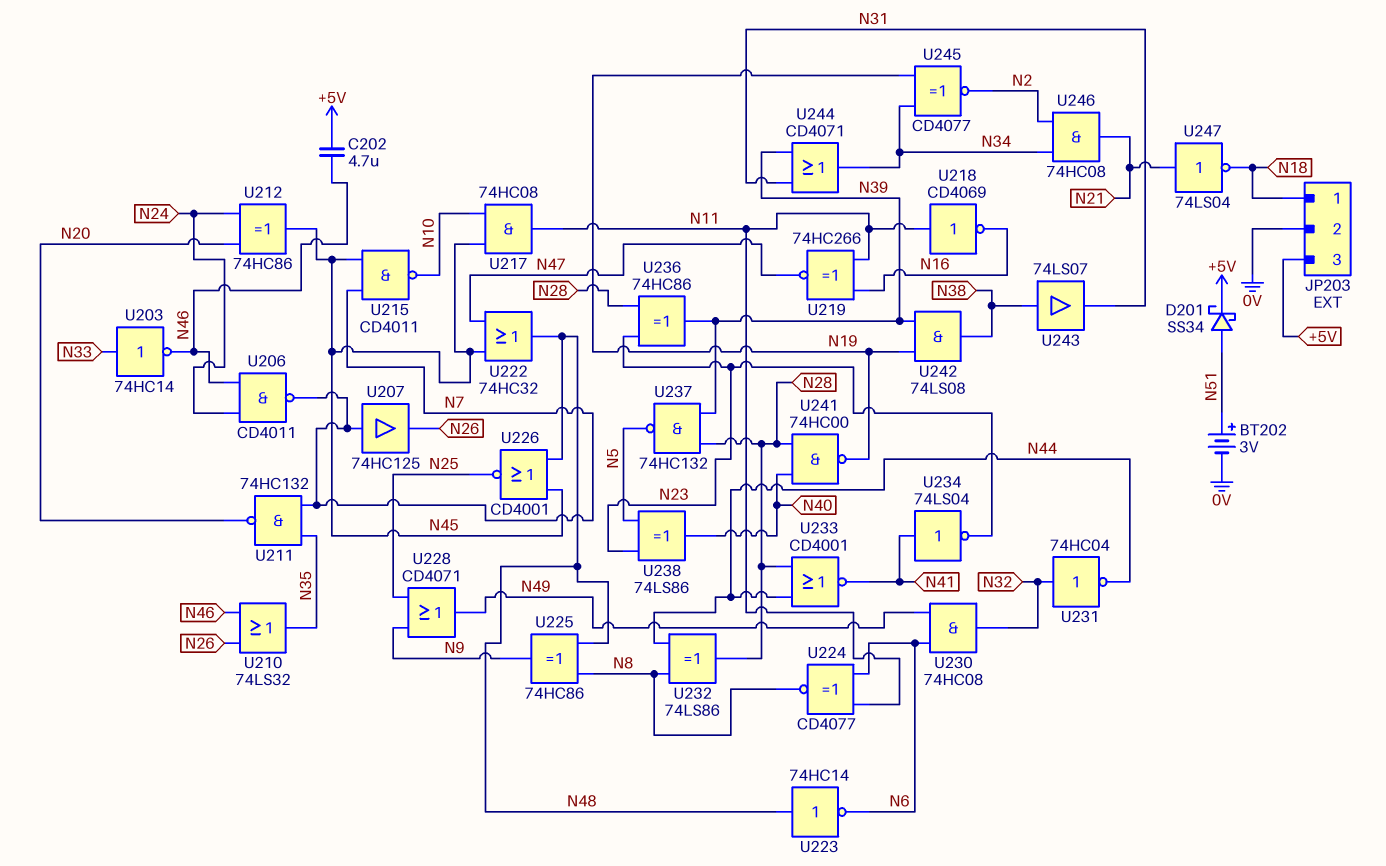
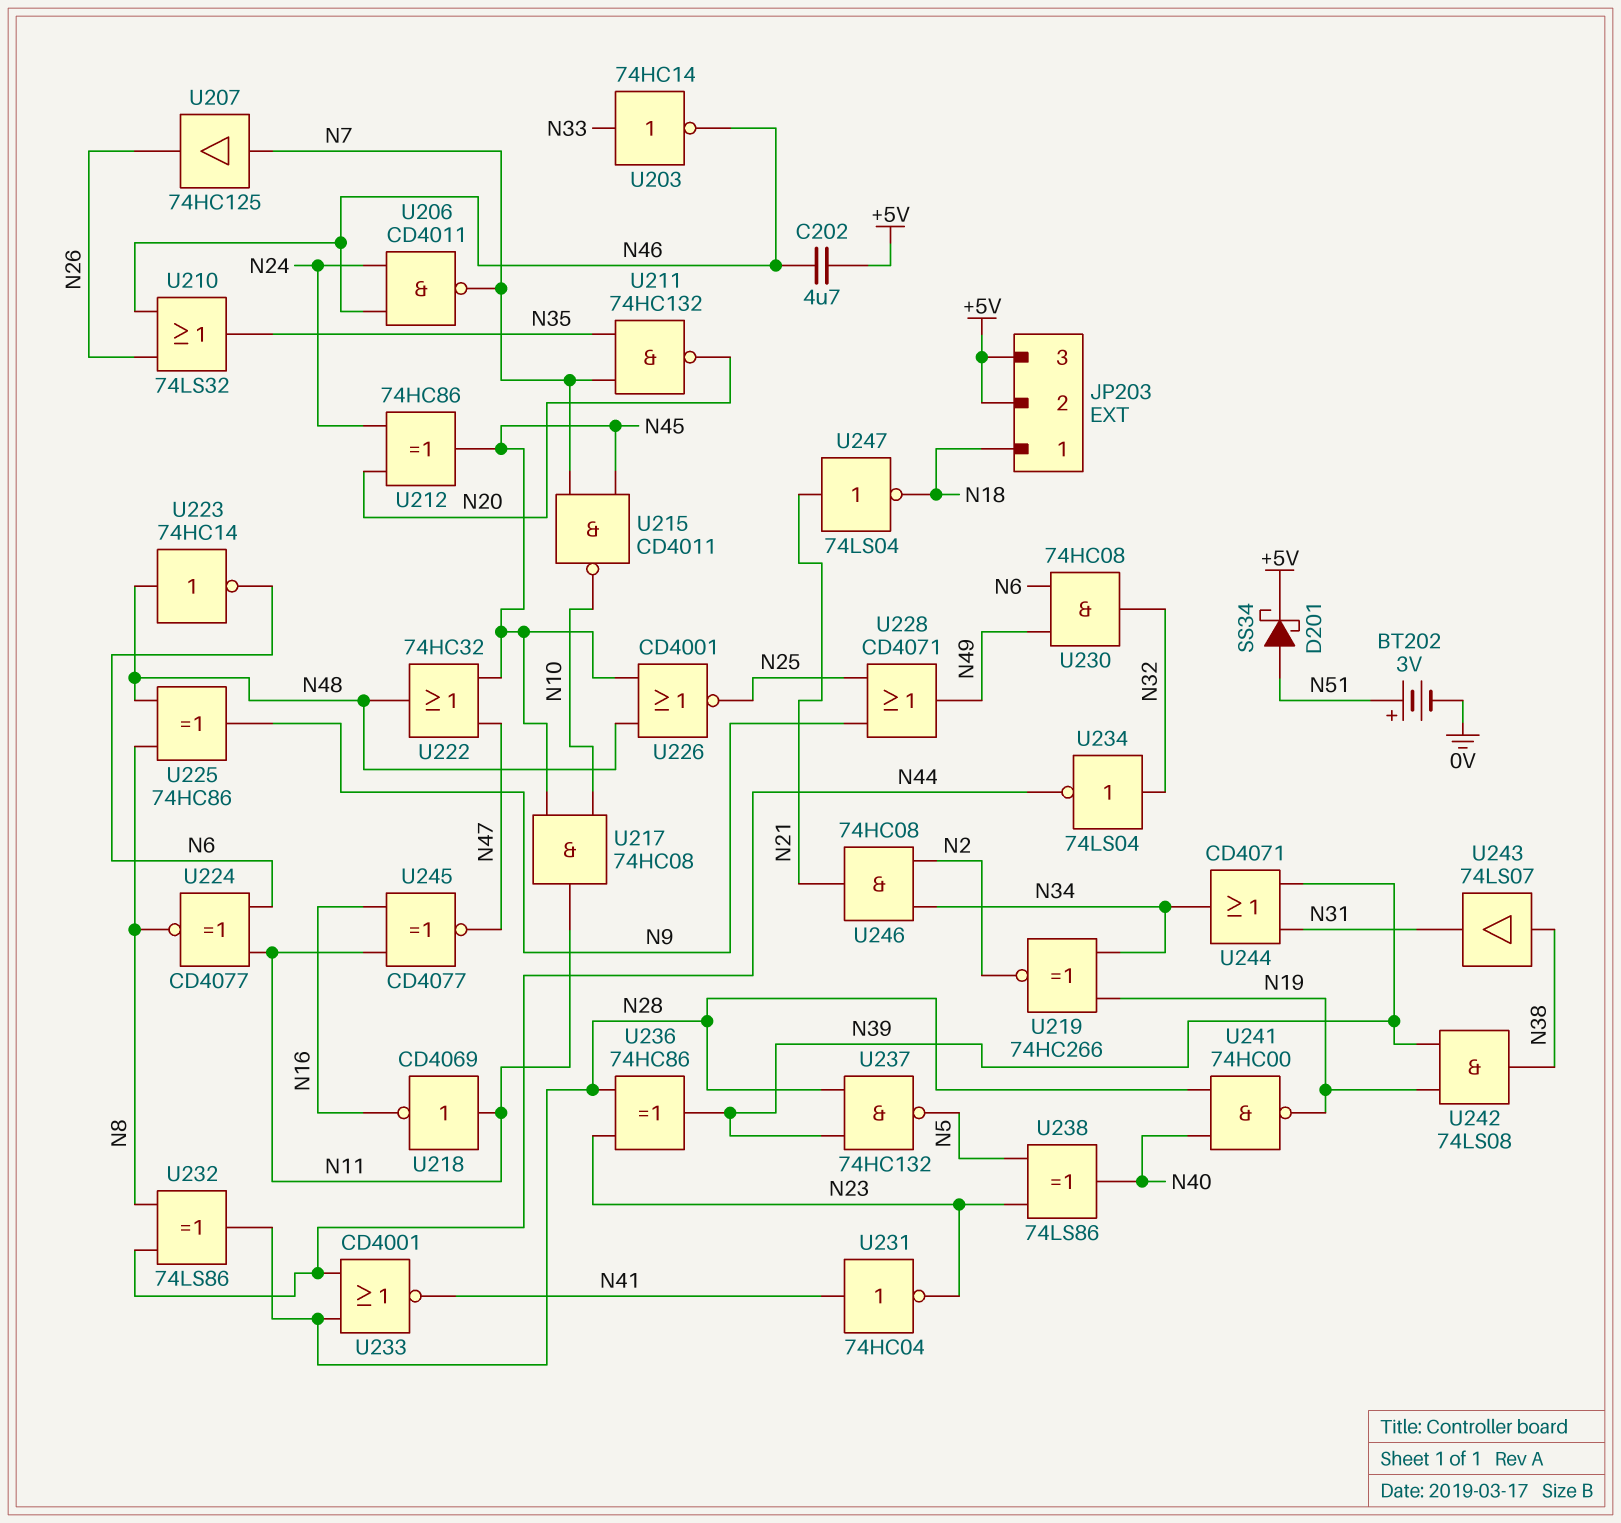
JP203 pin 2: 0V -> +5V
U219: XNOR 74HC266 (in N11, in N16, out N47) -> XNOR 74HC266 (in N19, in N34, out N2)
U231: NOT 74HC04 (in N32, out N44) -> NOT 74HC04 (in N41, out N23)
U234: NOT 74LS04 (in N41, out N23) -> NOT 74LS04 (in N32, out N44)
U245: XNOR CD4077 (in N19, in N34, out N2) -> XNOR CD4077 (in N11, in N16, out N47)

